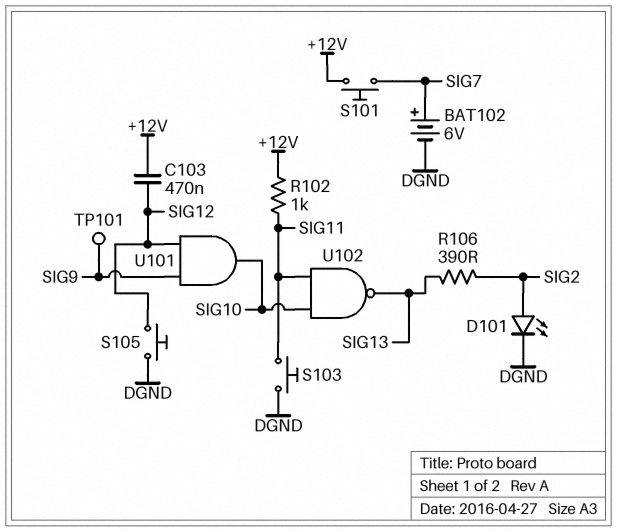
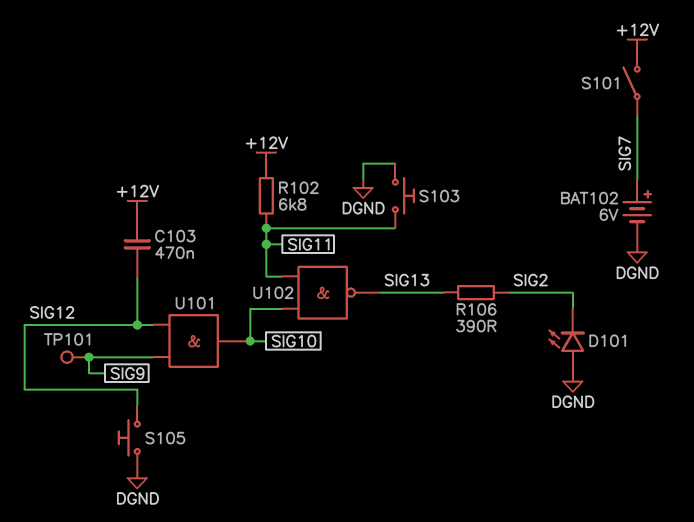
D101: LED (A SIG2, K DGND) -> LED (A DGND, K SIG2)
R102: 1k (+12V, SIG11) -> 6.8k (+12V, SIG11)
S101: button (+12V, SIG7) -> switch (+12V, SIG7)

